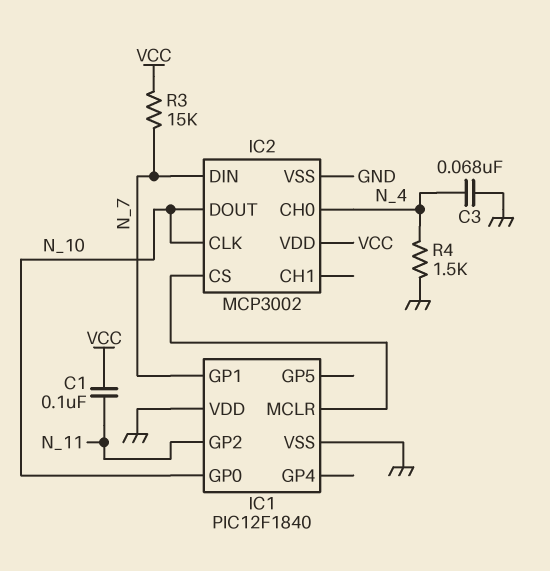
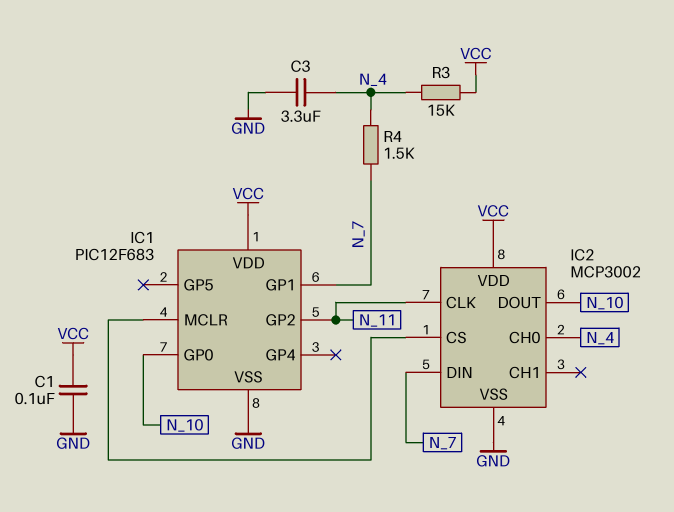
C1: 100nF (N_11, VCC) -> 100nF (GND, VCC)
C3: 68nF (GND, N_4) -> 3.3uF (GND, N_4)
IC1: PIC12F1840 -> PIC12F683
IC1 pin VDD: GND -> VCC
IC2 pin CLK: N_10 -> N_11
R3: 15k (N_7, VCC) -> 15k (N_4, VCC)
R4: 1.5k (GND, N_4) -> 1.5k (N_4, N_7)

